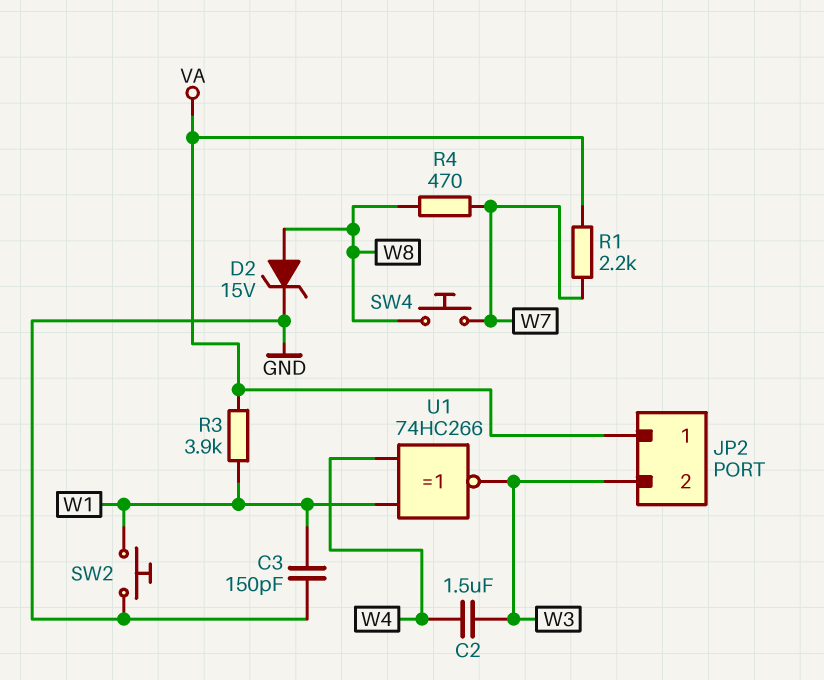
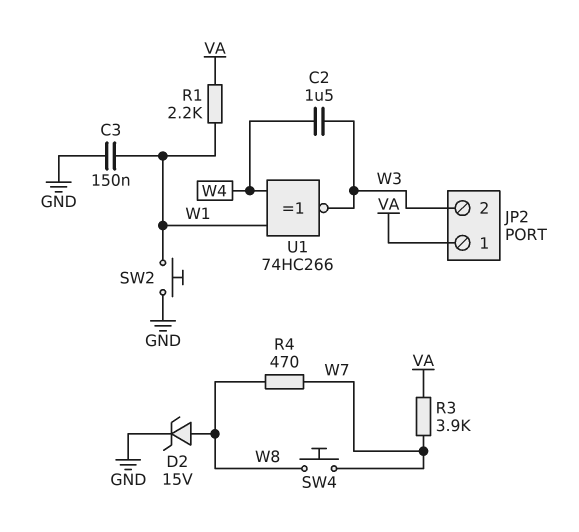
C3: 150pF (GND, W1) -> 150nF (GND, W1)
R1: 2.2k (VA, W7) -> 2.2k (VA, W1)
R3: 3.9k (VA, W1) -> 3.9k (VA, W7)

